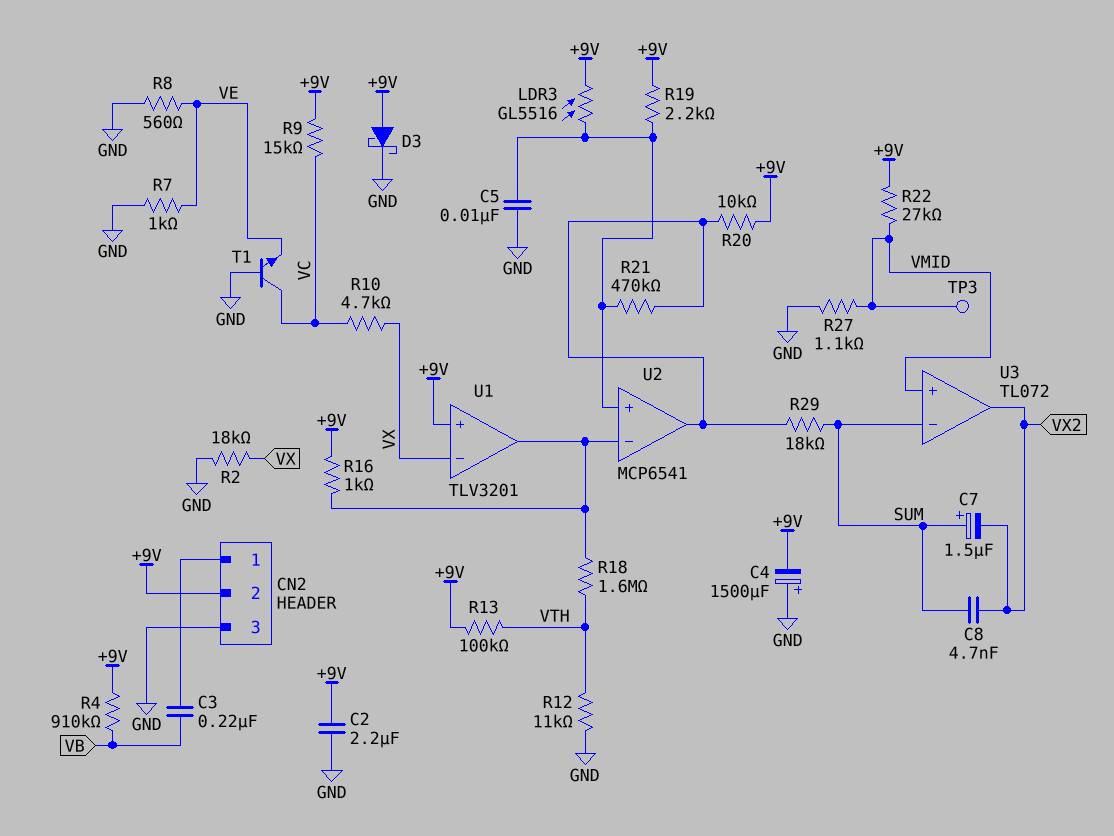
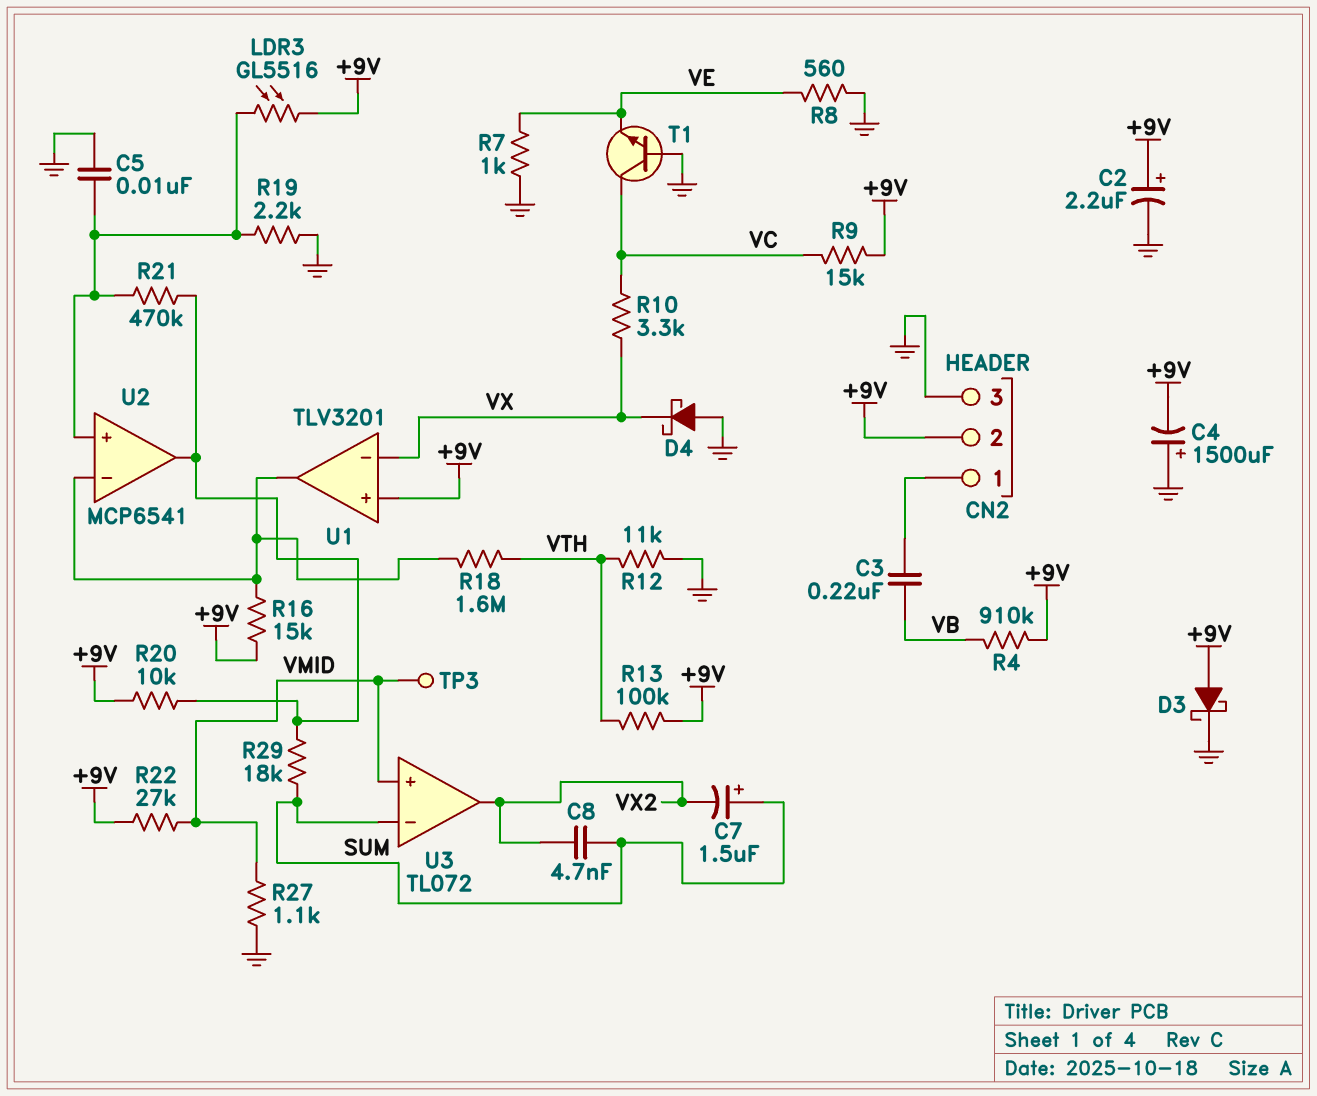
C2: 2.2uF (+9V, GND) -> 2.2uF (plus +9V, minus GND)
D4: none -> schottky (A GND, K VX)
R2: 18k (GND, VX) -> none
R10: 4.7k (VC, VX) -> 3.3k (VC, VX)
R16: 1k (+9V, U1/out) -> 15k (+9V, U1/out)
R19: 2.2k (+9V, U2/in+) -> 2.2k (GND, U2/in+)

